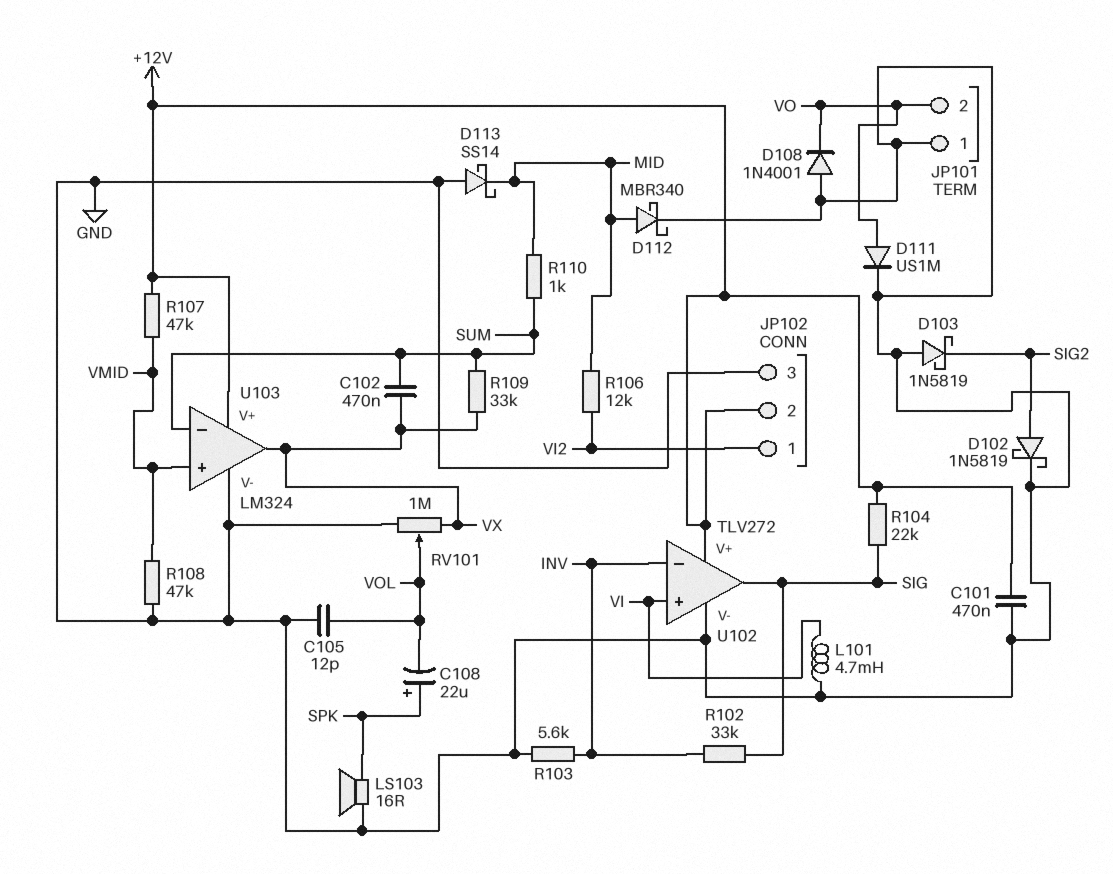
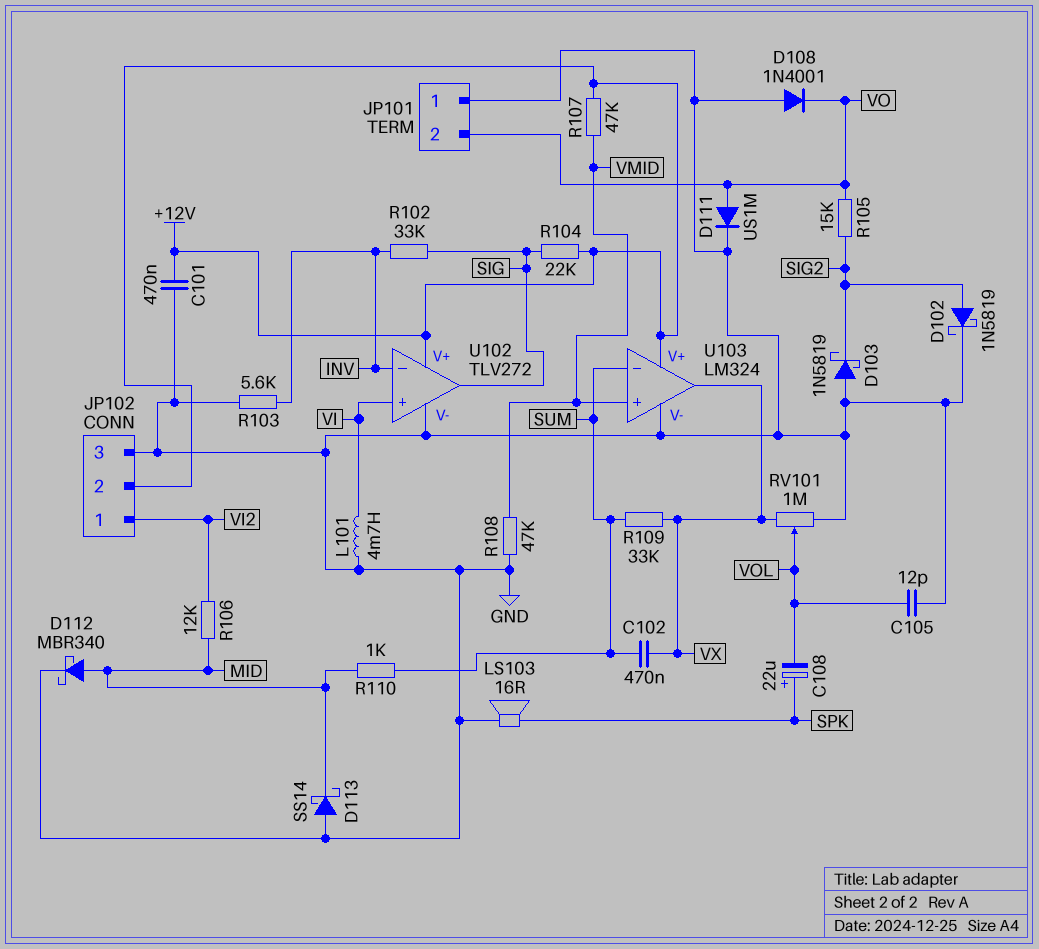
R105: none -> 15k (SIG2, VO)

